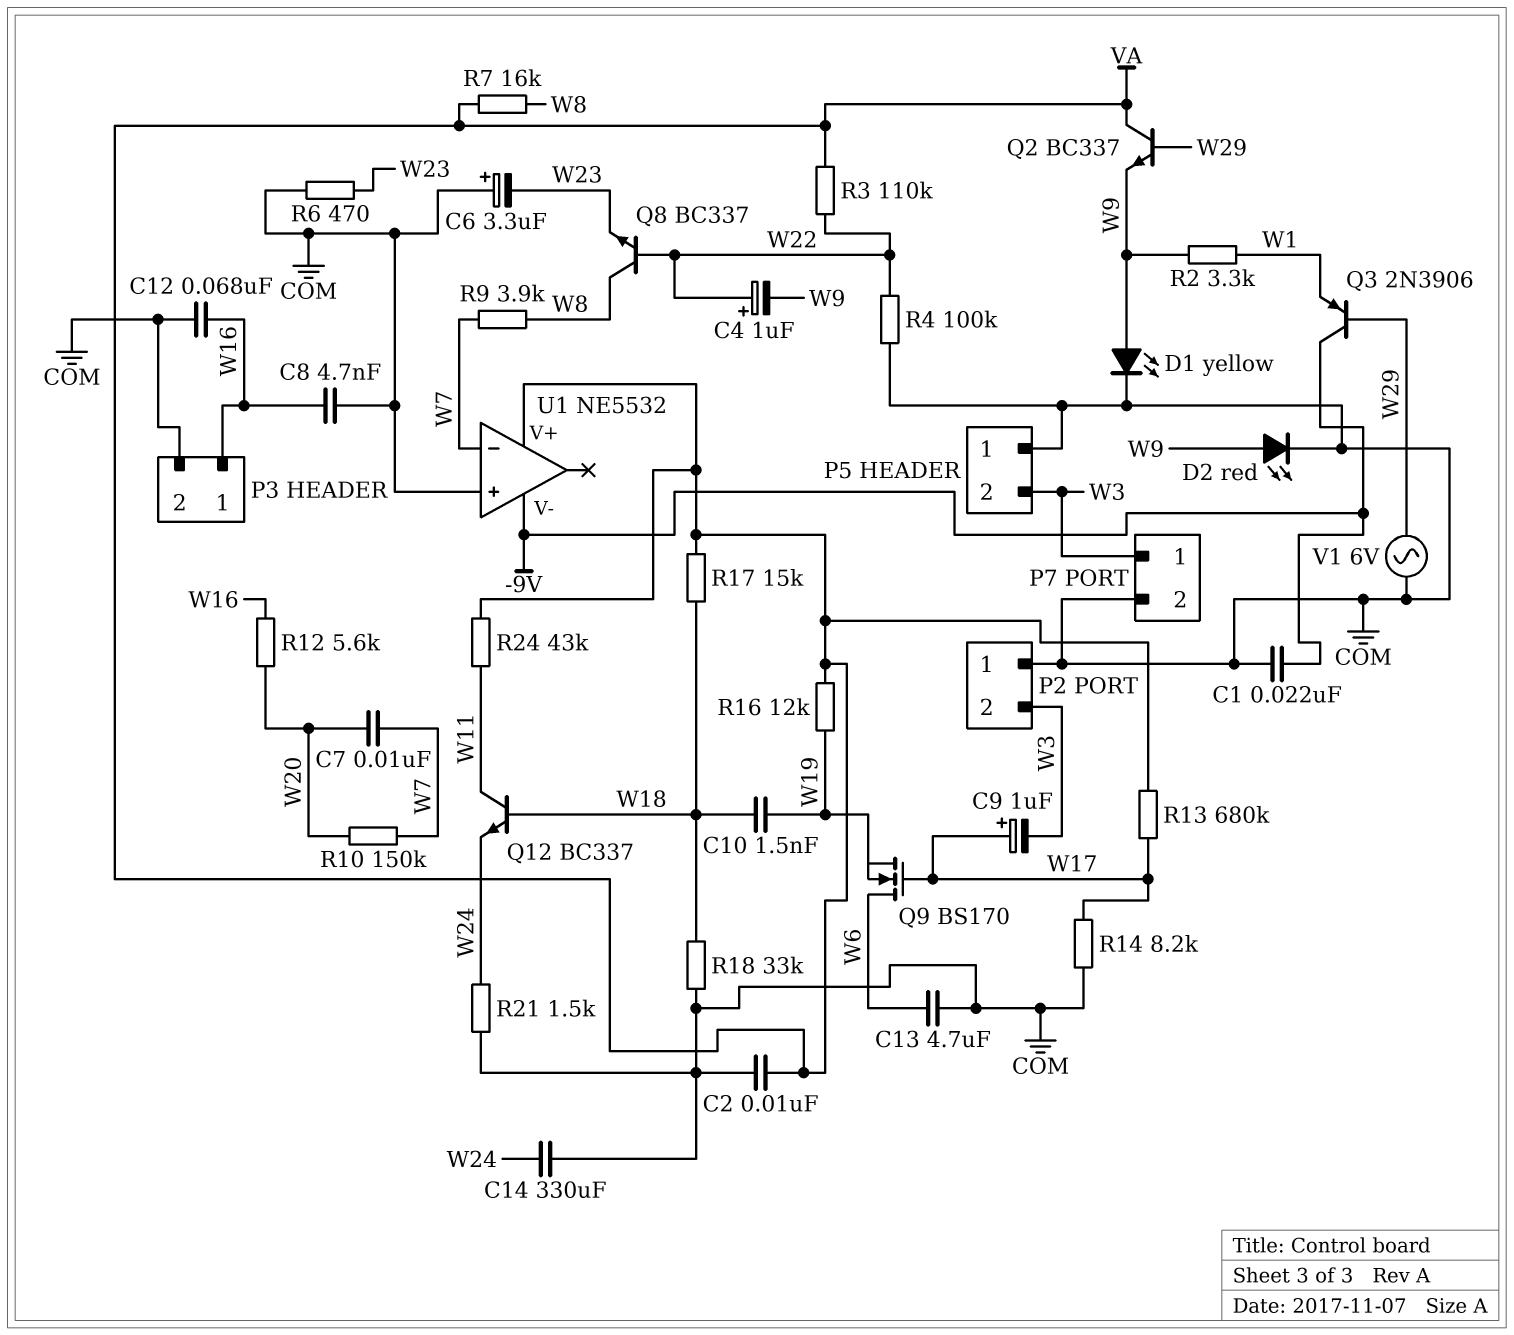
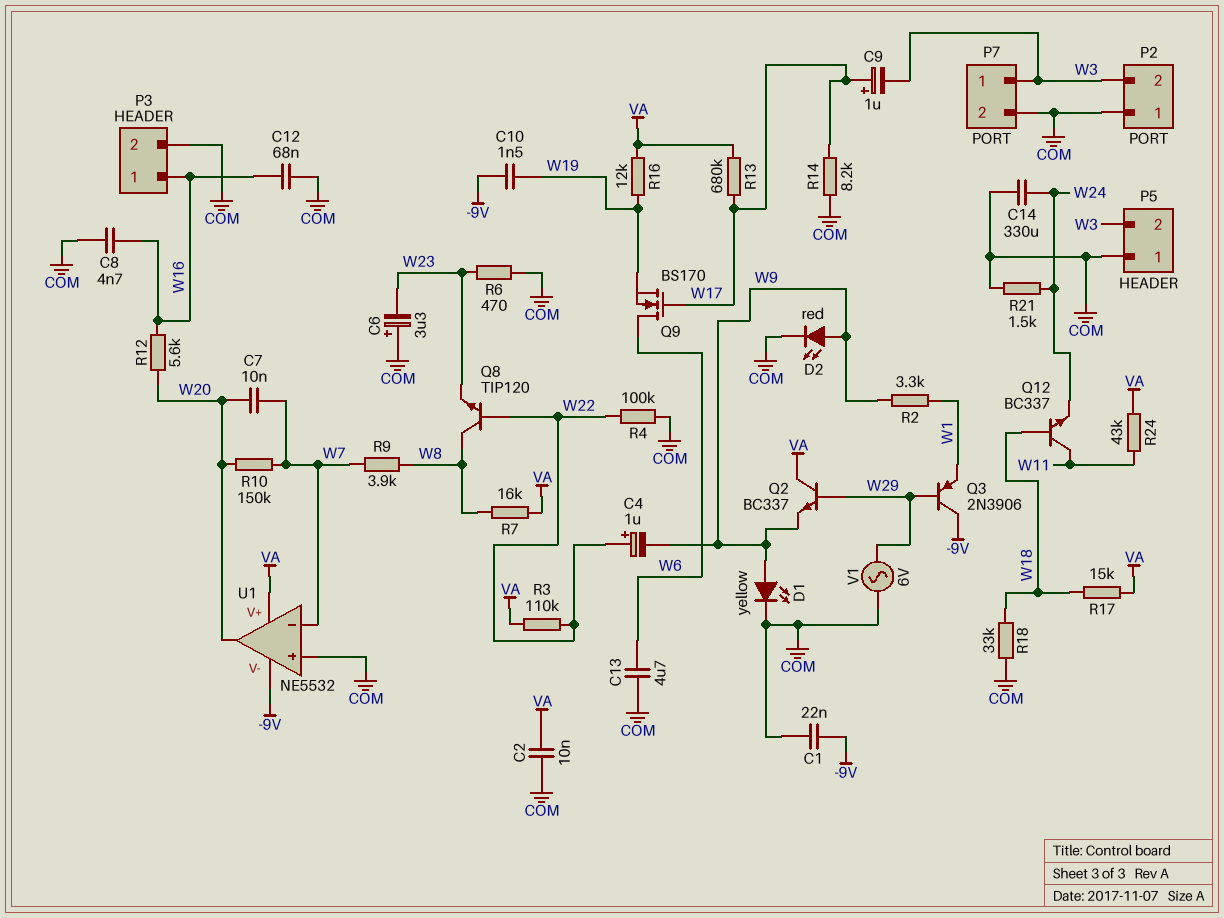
C10: 1.5nF (W18, W19) -> 1.5nF (-9V, W19)
Q8: NPN BC337 (B W22, C W8, E W23) -> NPN TIP120 (B W22, C W8, E W23)
U1 pin out: none -> W20

